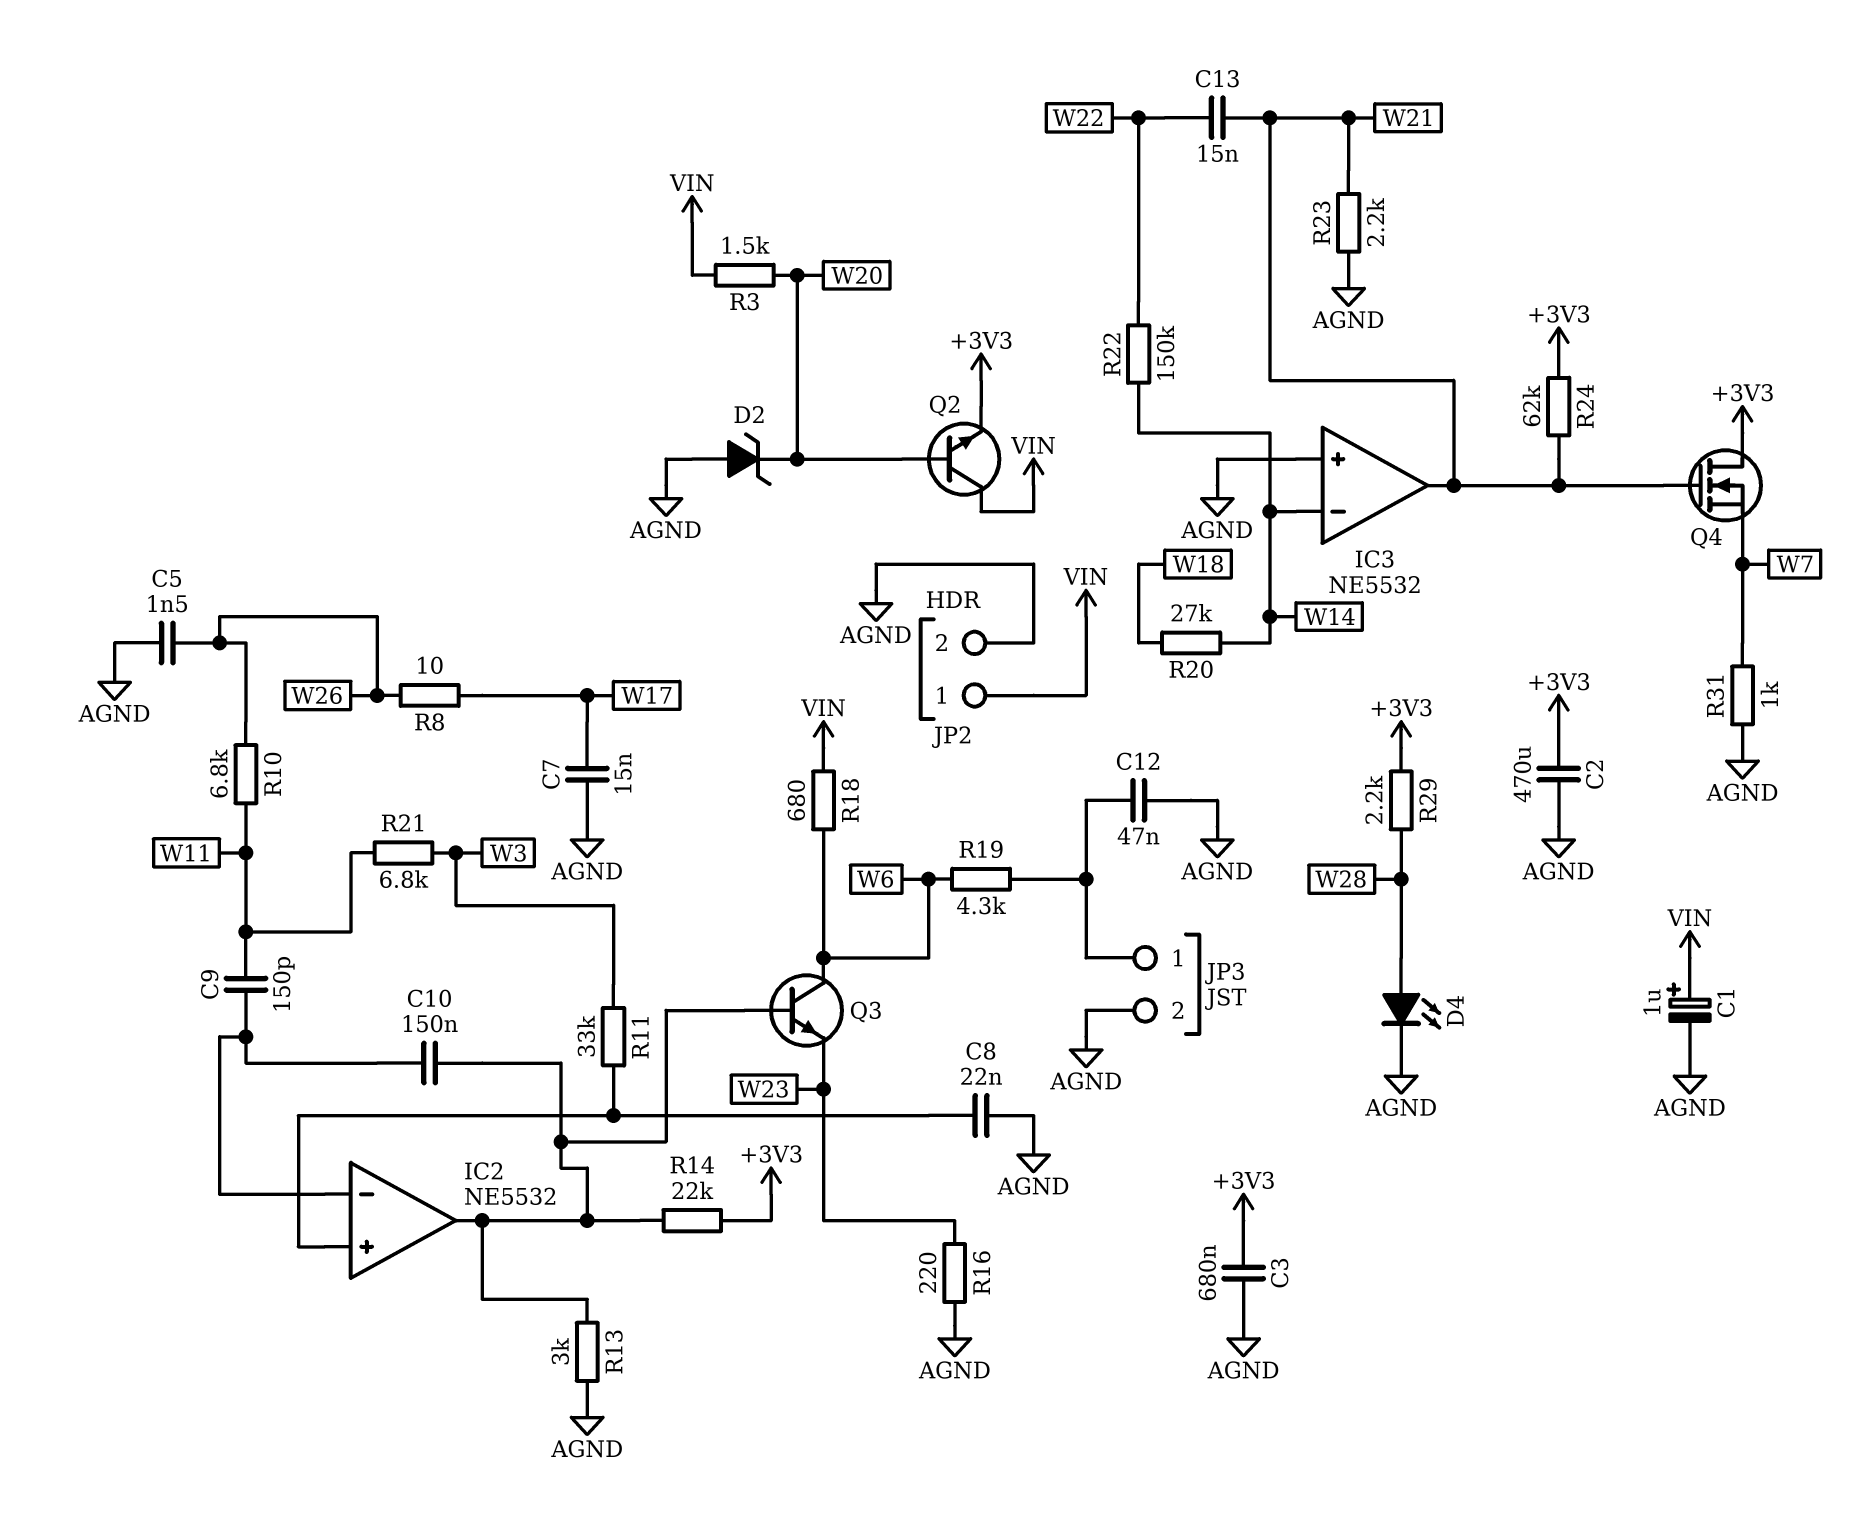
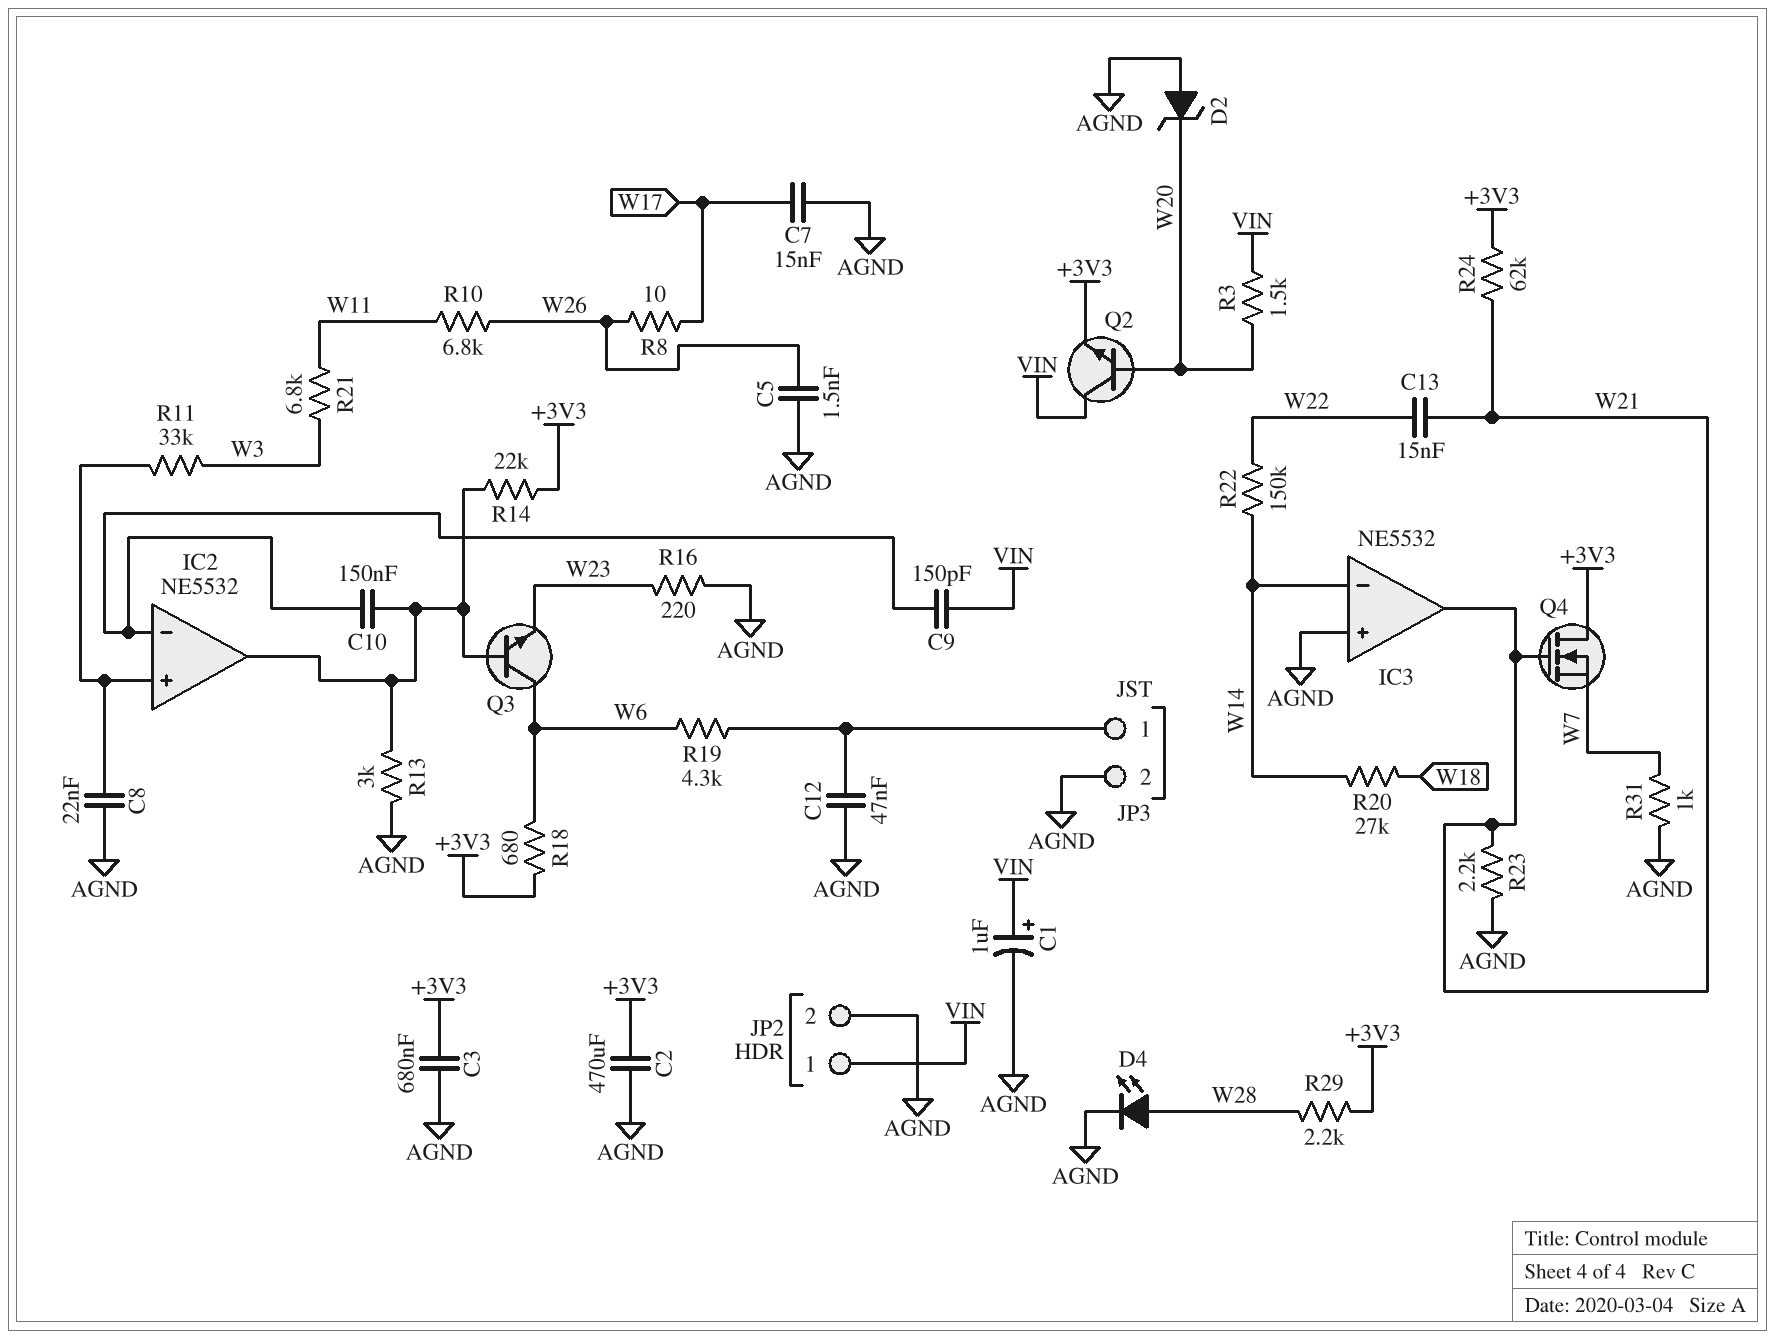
C9: 150pF (IC2/in-, W11) -> 150pF (IC2/in-, VIN)
R18: 680 (VIN, W6) -> 680 (+3V3, W6)

